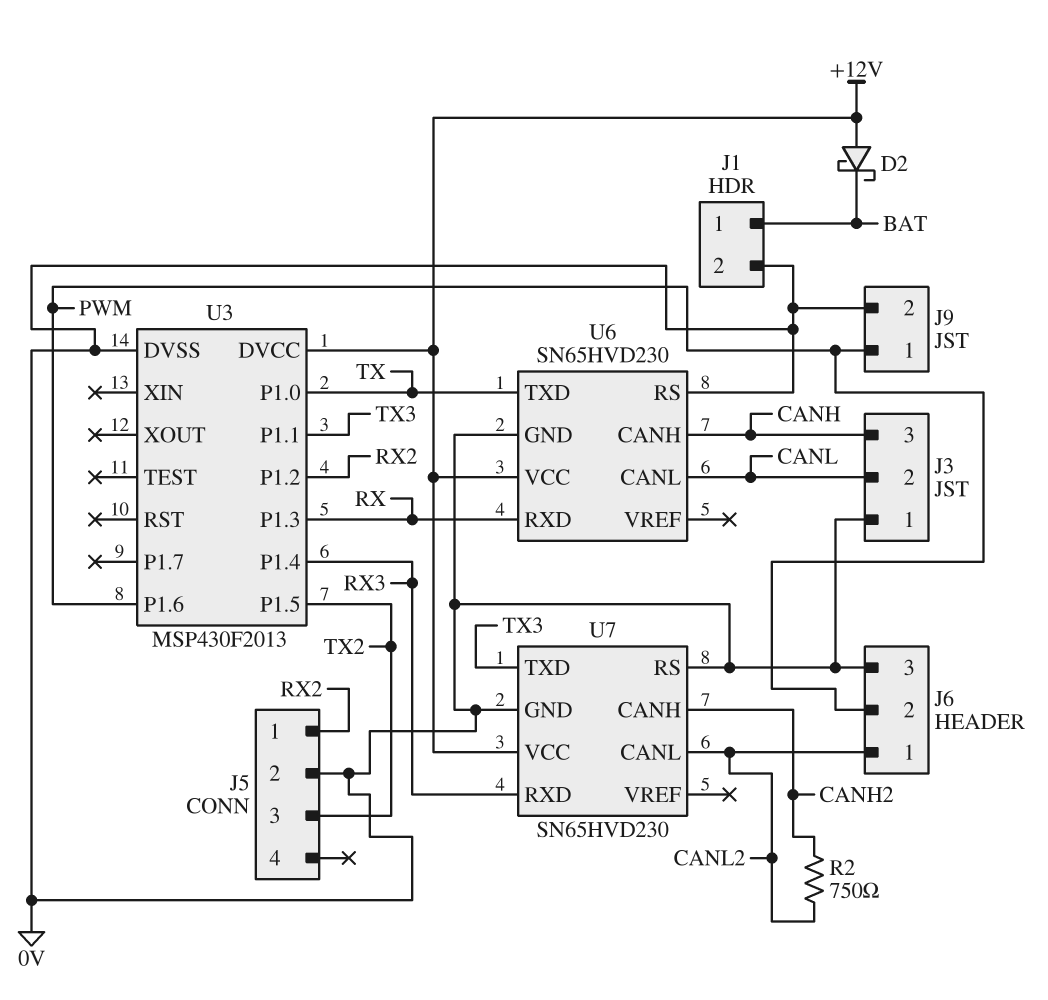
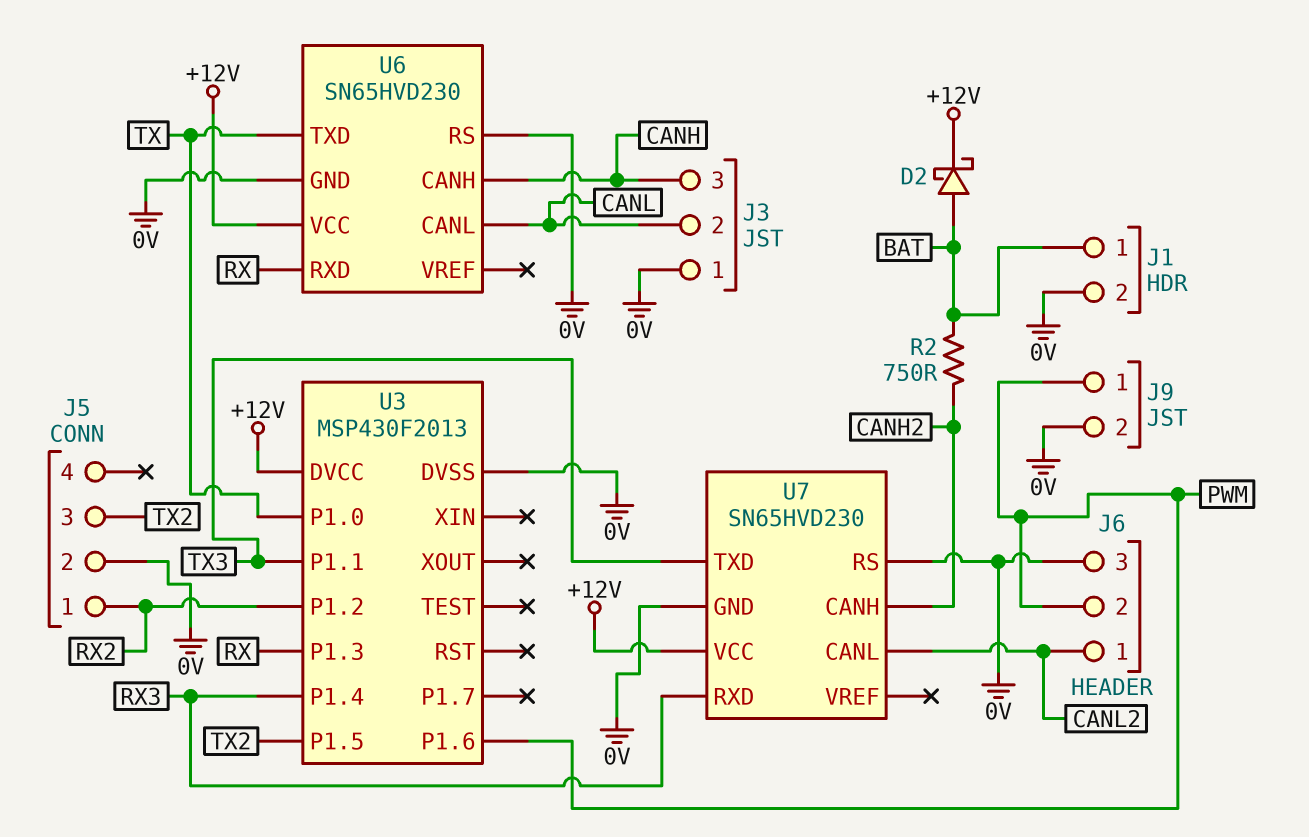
D2: schottky (A +12V, K BAT) -> schottky (A BAT, K +12V)
R2: 750 (CANH2, CANL2) -> 750 (BAT, CANH2)

